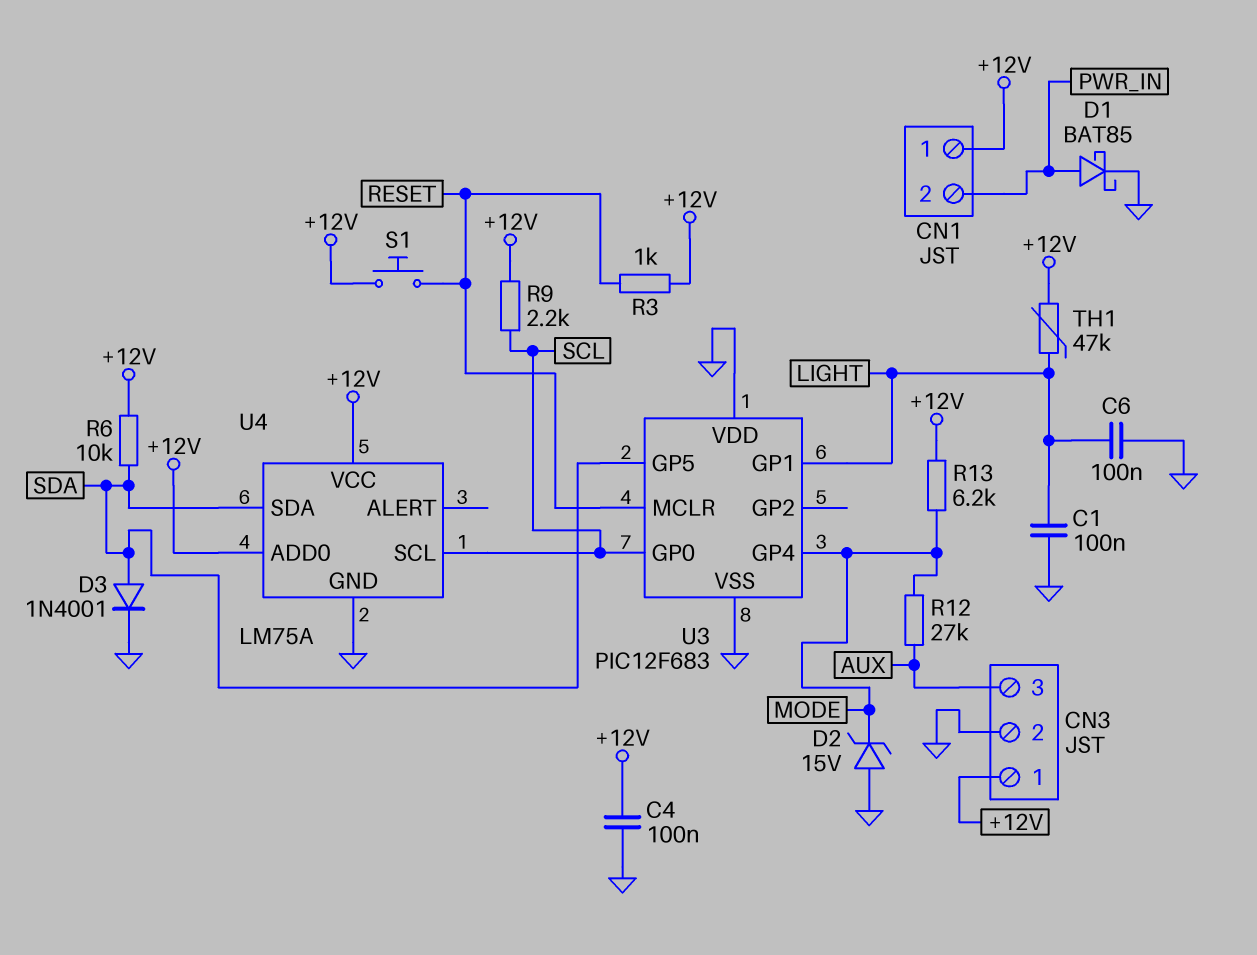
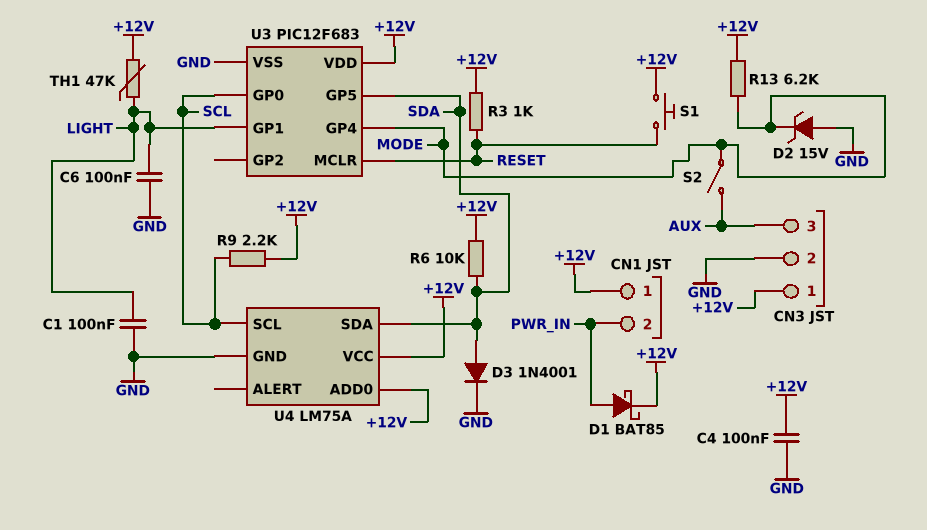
D1: schottky BAT85 (A PWR_IN, K GND) -> schottky BAT85 (A PWR_IN, K +12V)
R12: 27k (AUX, MODE) -> none
S2: none -> switch (AUX, MODE)
U3 pin VDD: GND -> +12V

